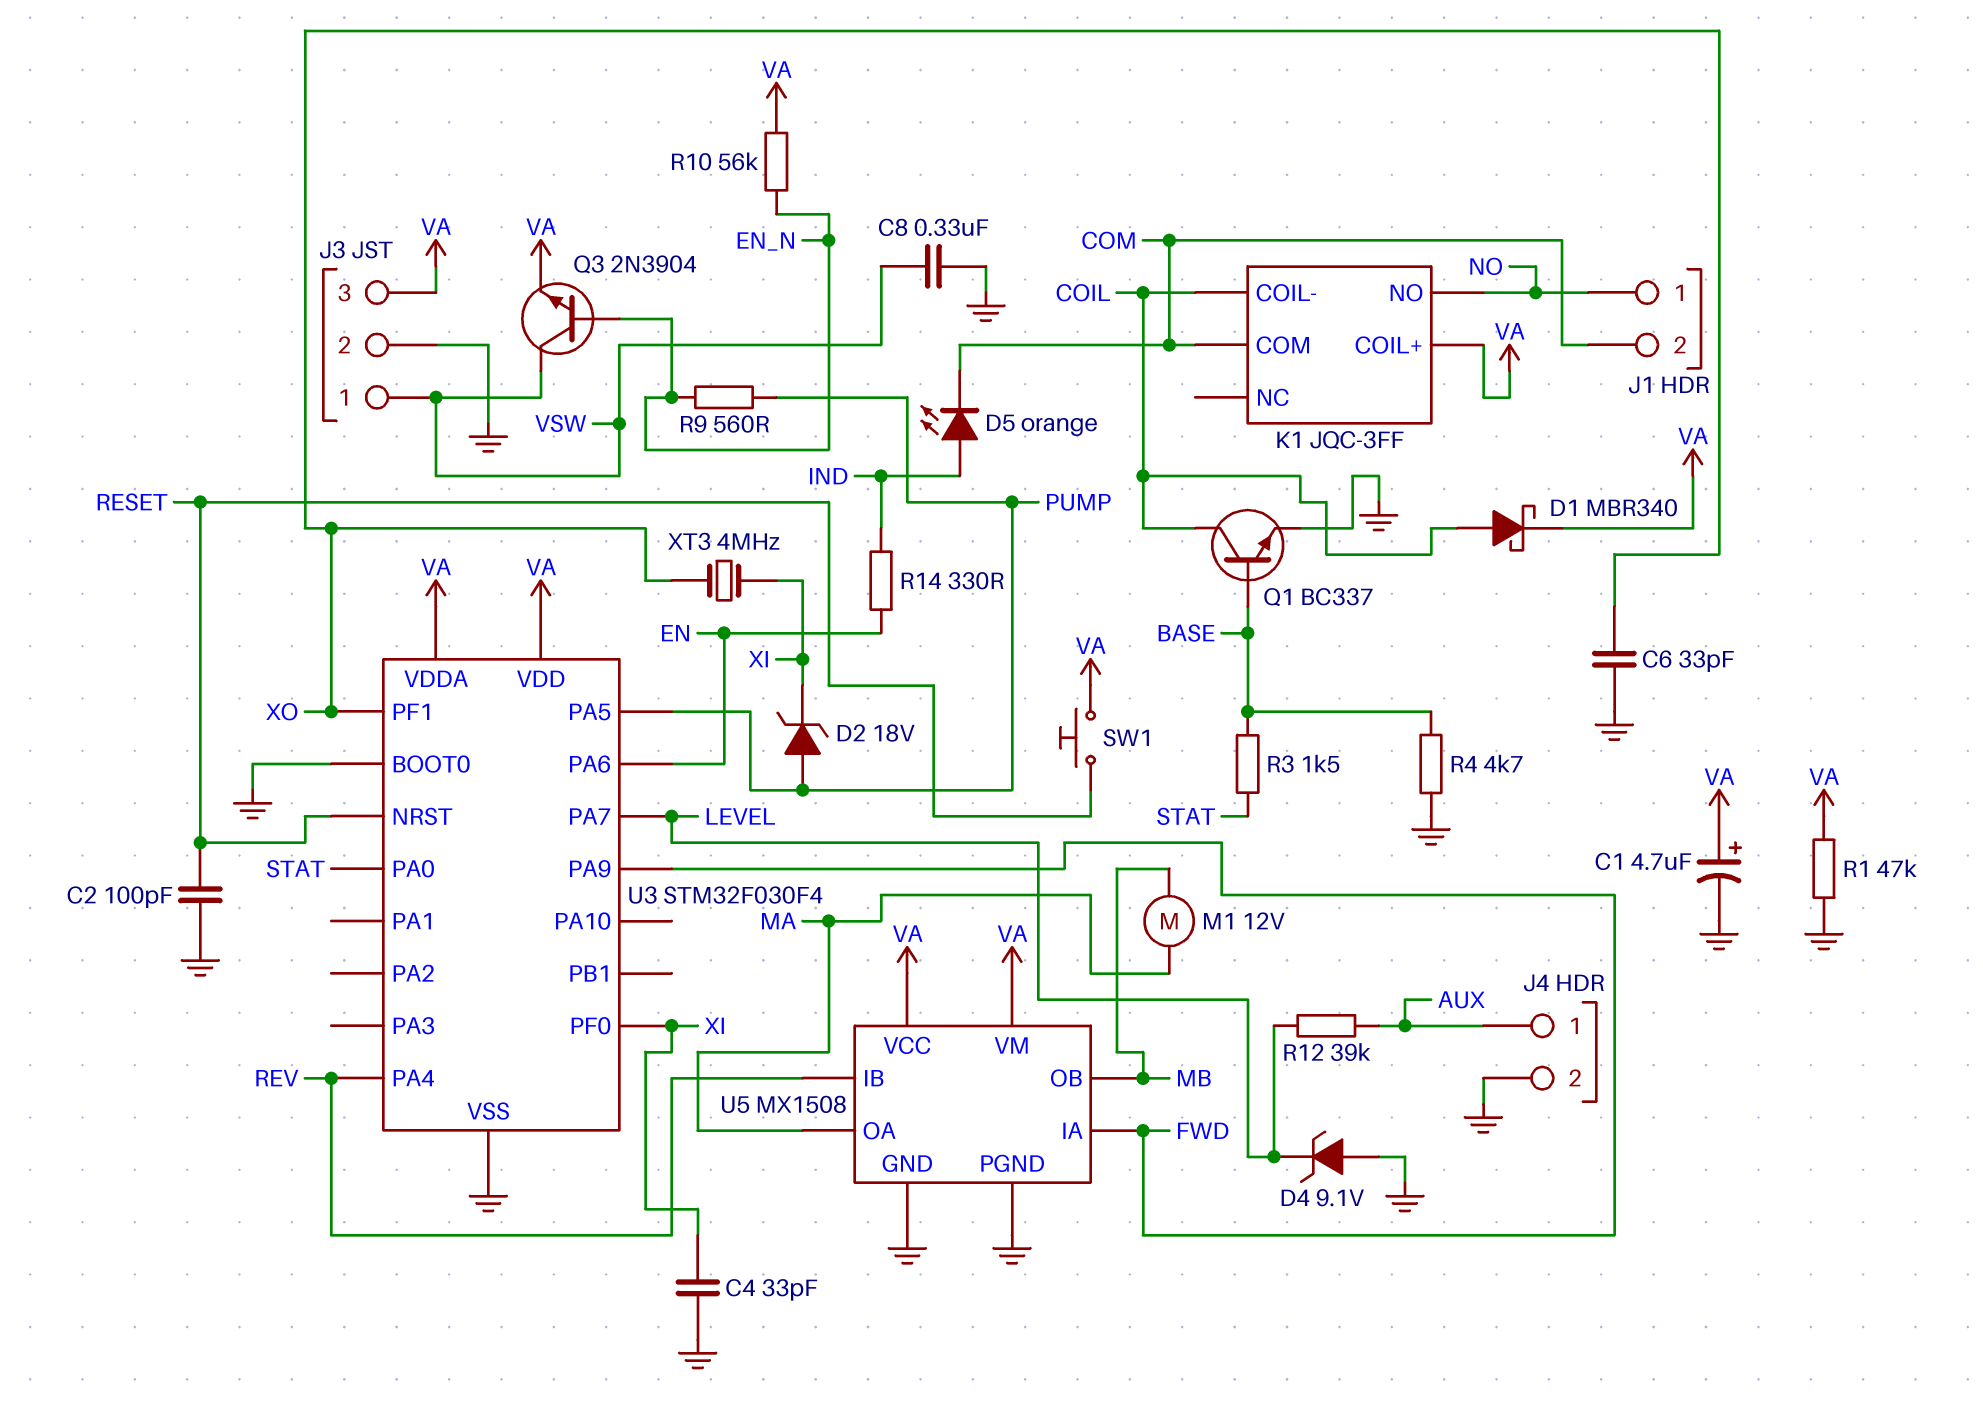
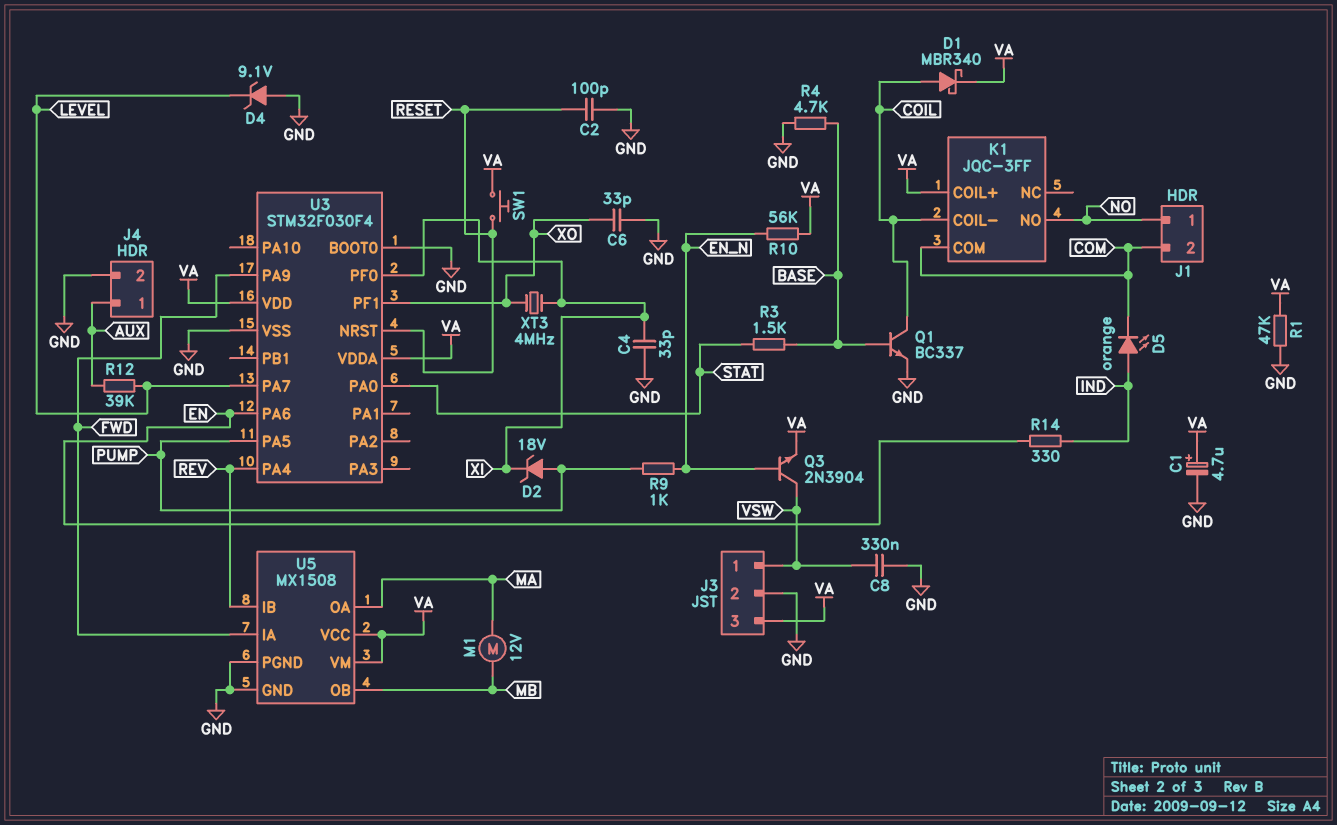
R9: 560 (EN_N, PUMP) -> 1k (EN_N, PUMP)

